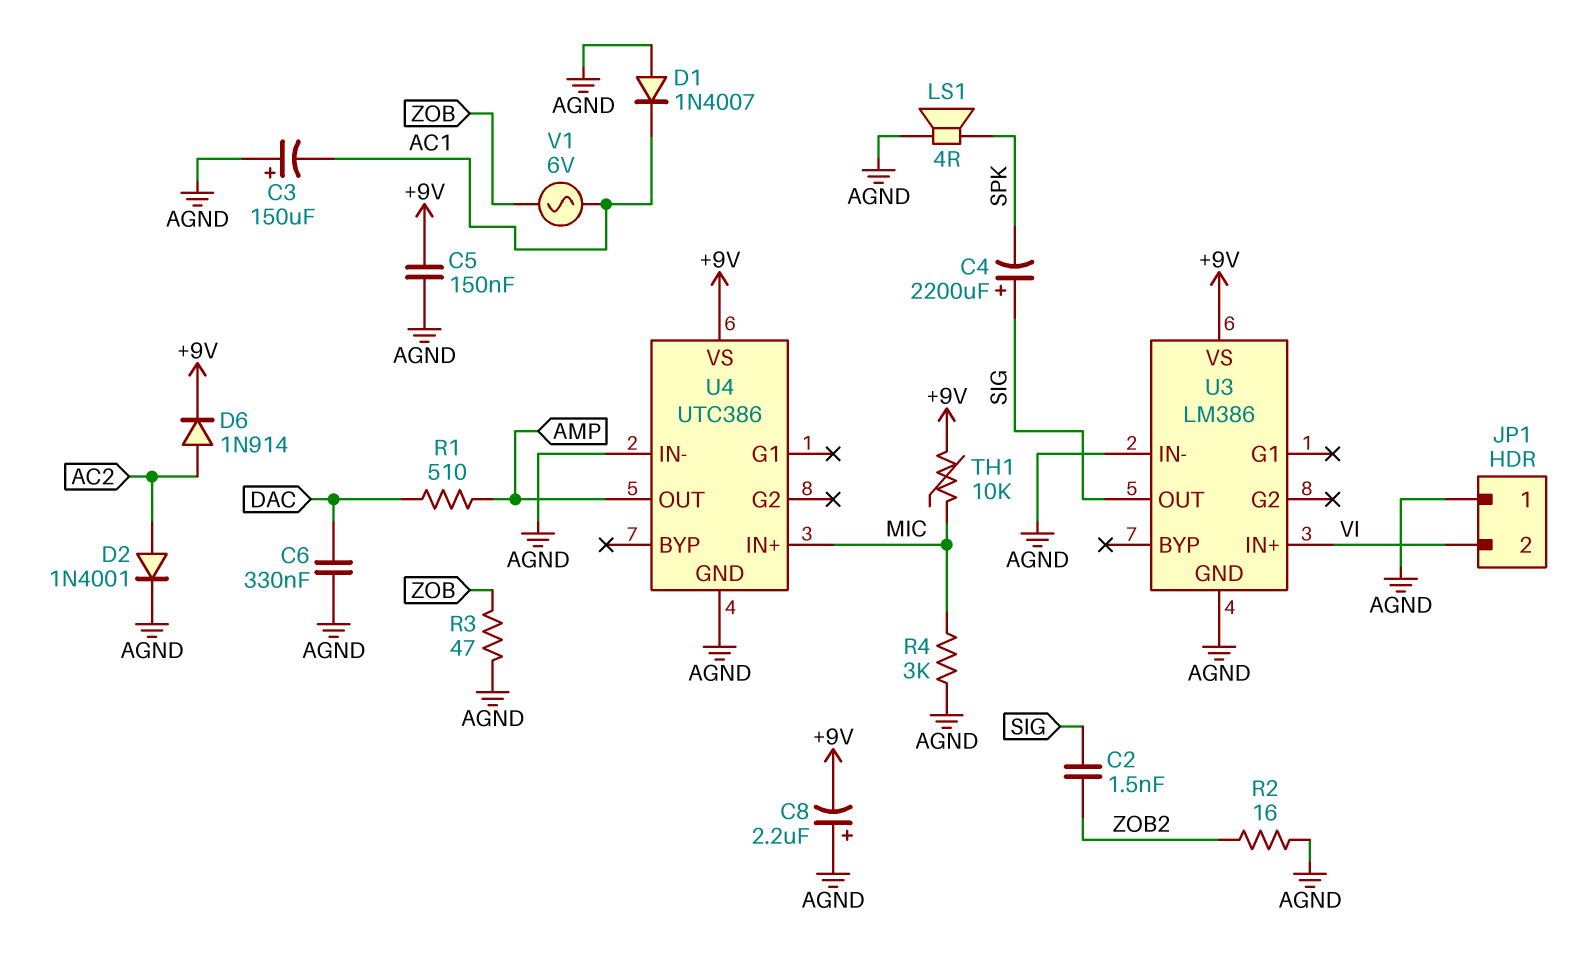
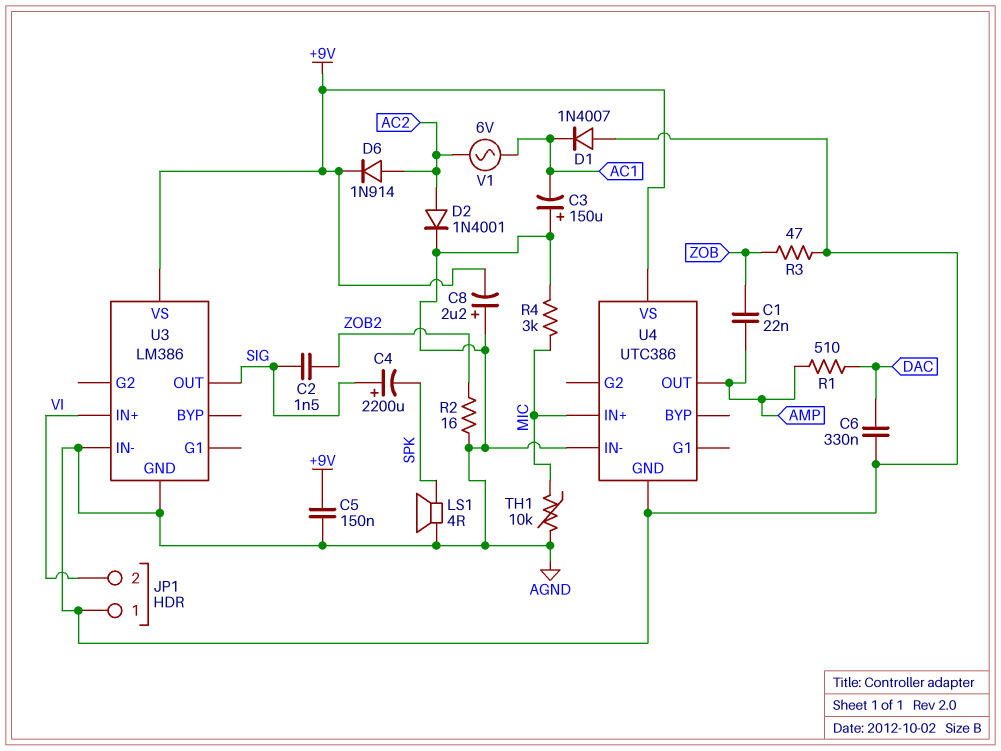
C1: none -> 22nF (AMP, ZOB)
TH1: 10k (+9V, MIC) -> 10k (AGND, MIC)
V1: AC 6V (AC1, ZOB) -> AC 6V (AC1, AC2)

